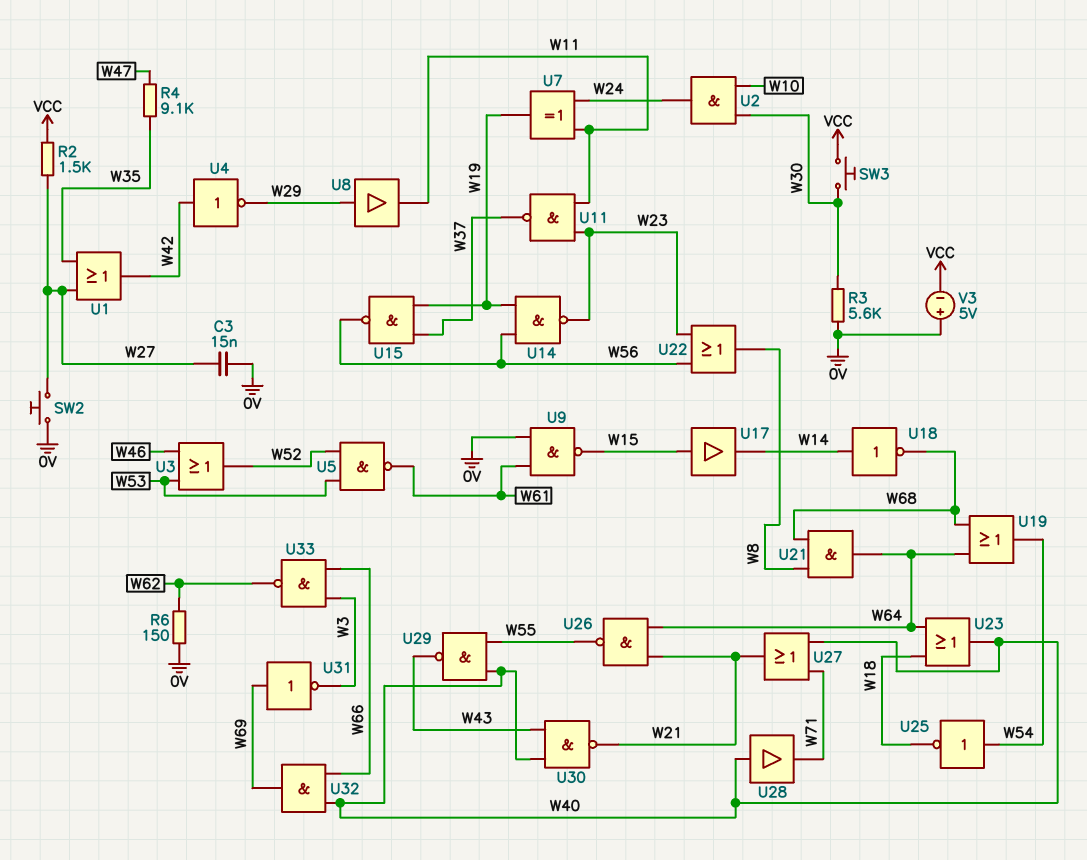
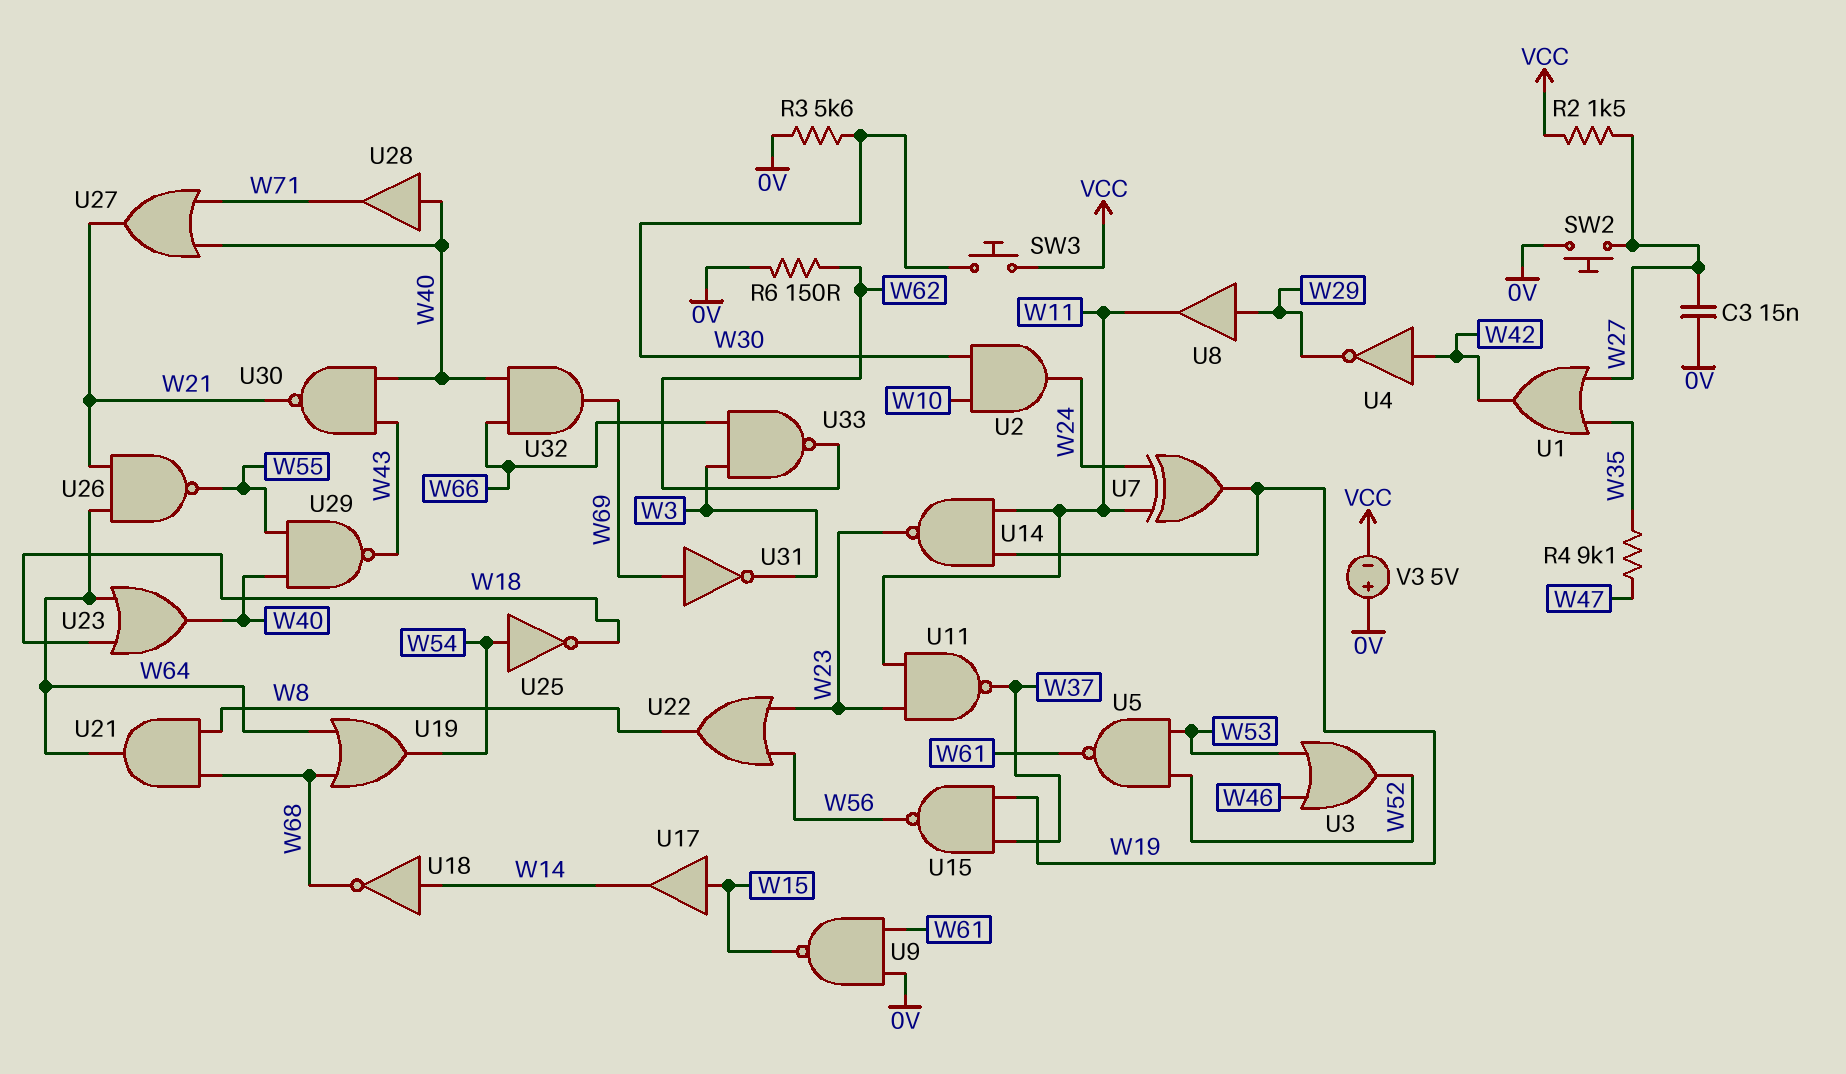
U14: NAND (in W19, in W56, out W23) -> NAND (in W11, in W19, out W23)

